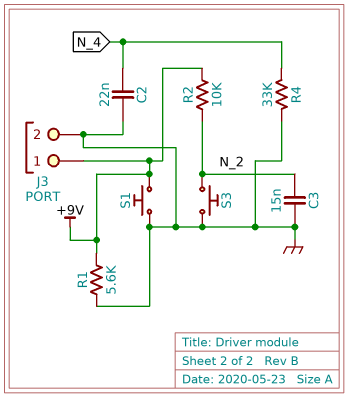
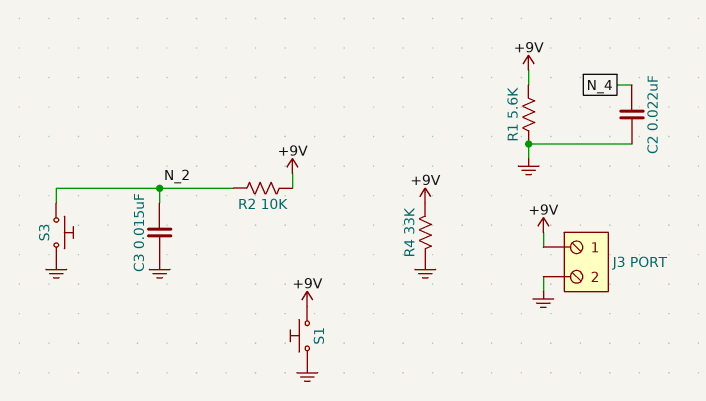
R4: 33k (GND, N_4) -> 33k (+9V, GND)

